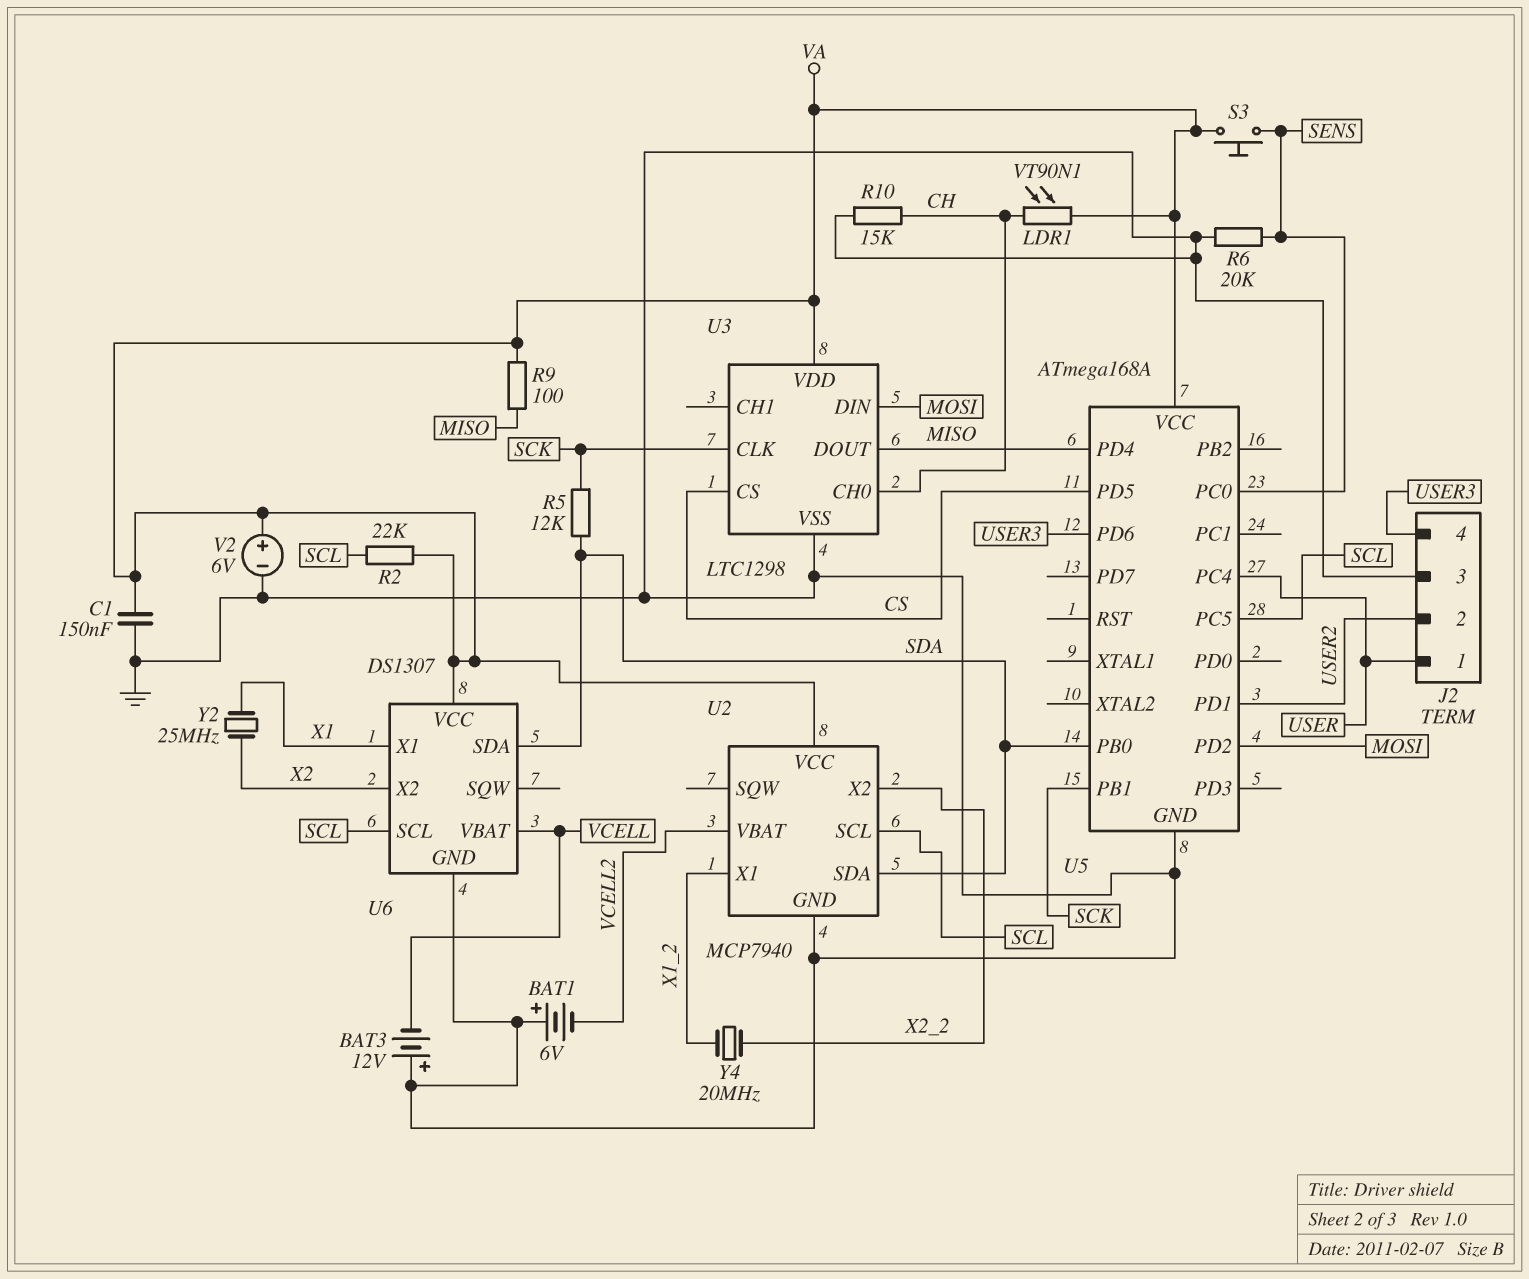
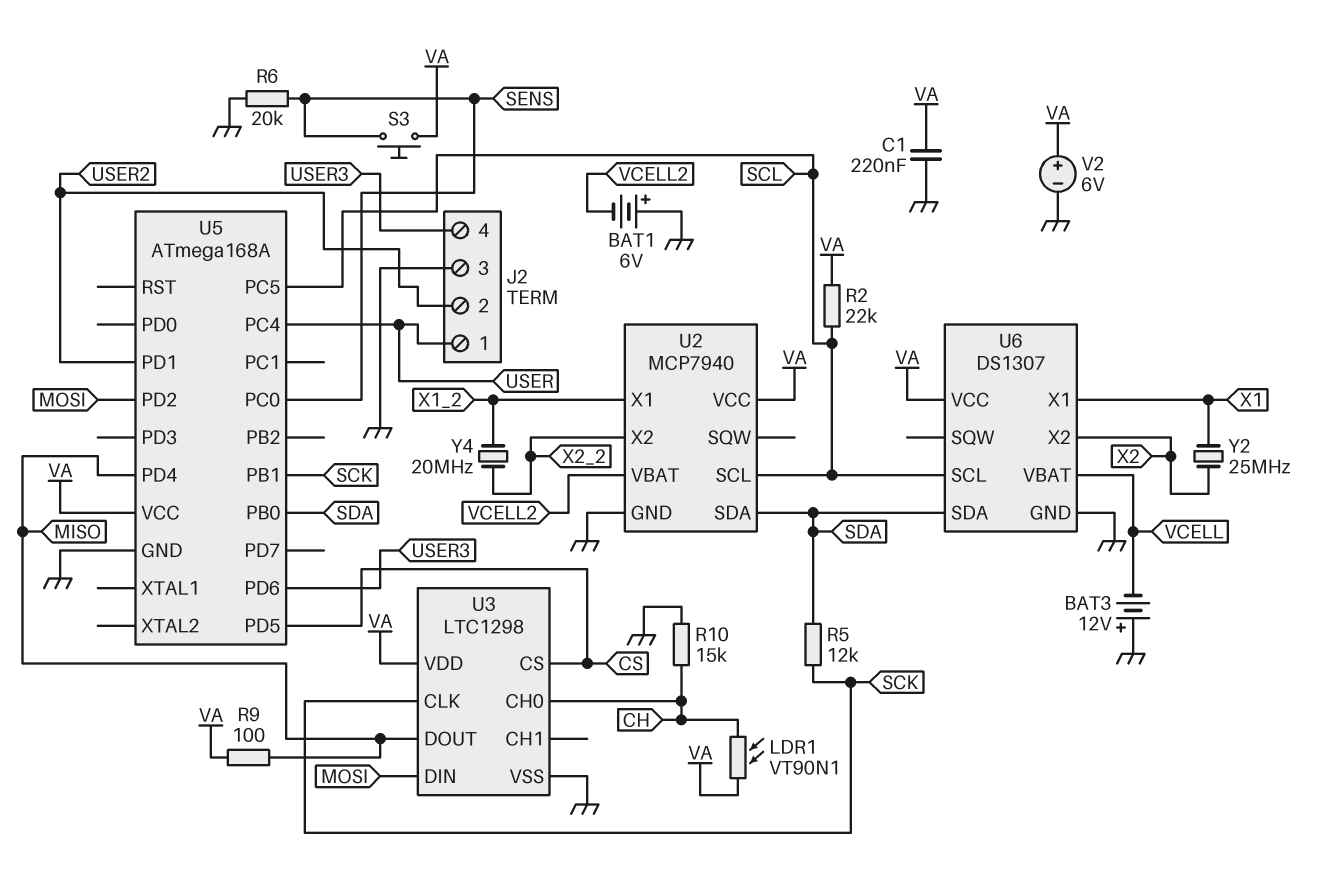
C1: 150nF (GND, VA) -> 220nF (GND, VA)

